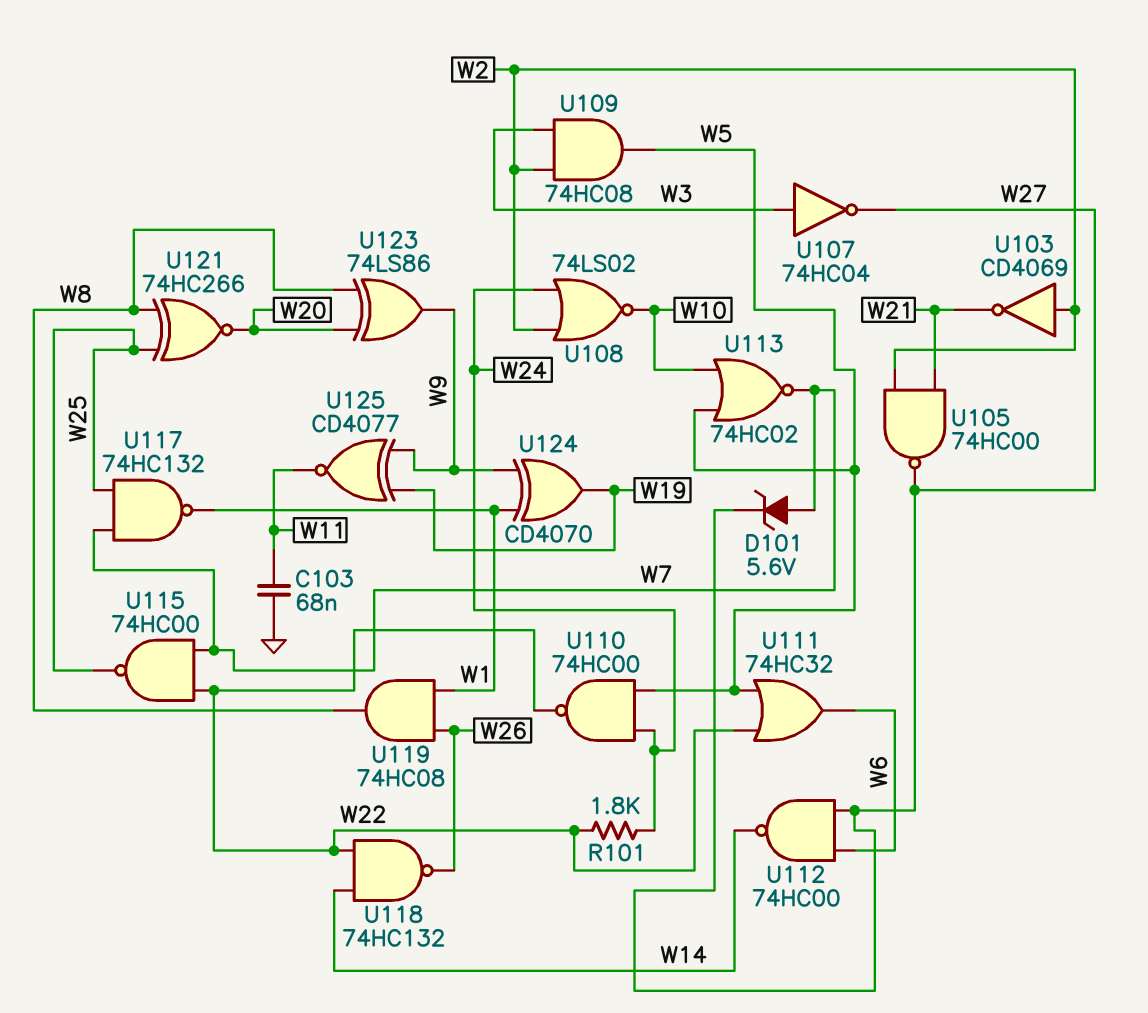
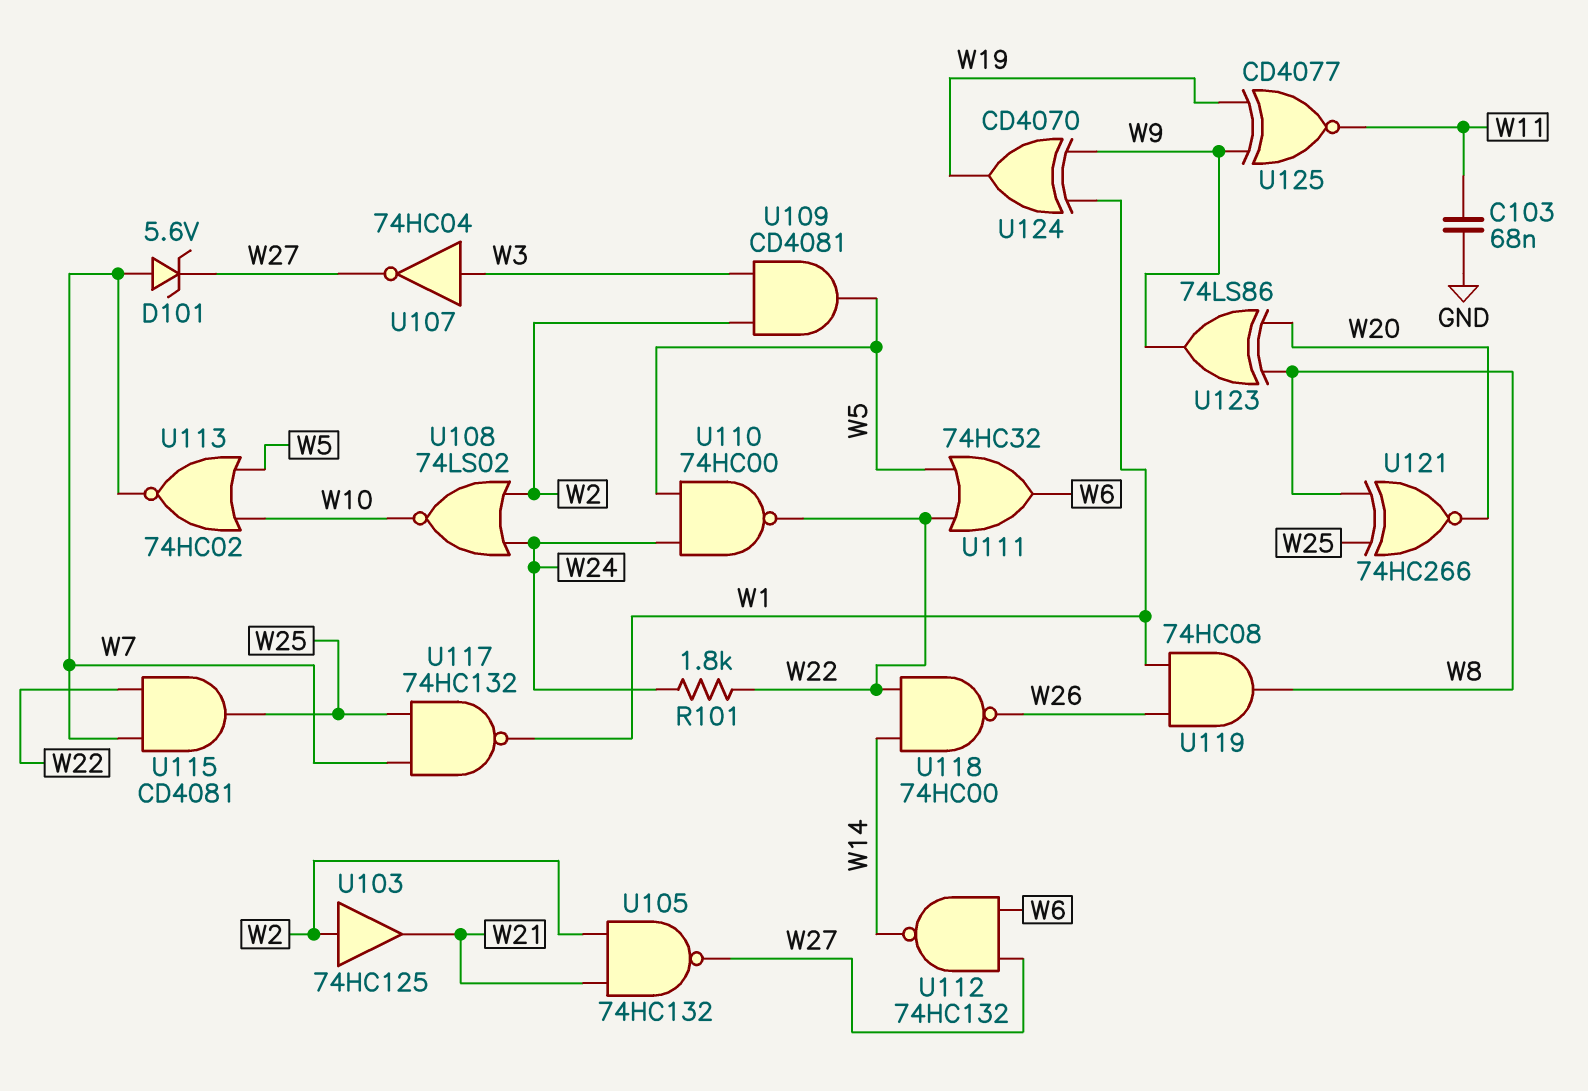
U103: NOT CD4069 (in W2, out W21) -> buffer 74HC125 (in W2, out W21)
U105: NAND 74HC00 (in W2, in W21, out W27) -> NAND 74HC132 (in W2, in W21, out W27)
U109: AND 74HC08 (in W2, in W3, out W5) -> AND CD4081 (in W2, in W3, out W5)
U112: NAND 74HC00 (in W6, in W27, out W14) -> NAND 74HC132 (in W6, in W27, out W14)
U115: NAND 74HC00 (in W7, in W22, out W25) -> AND CD4081 (in W7, in W22, out W25)
U118: NAND 74HC132 (in W14, in W22, out W26) -> NAND 74HC00 (in W14, in W22, out W26)

